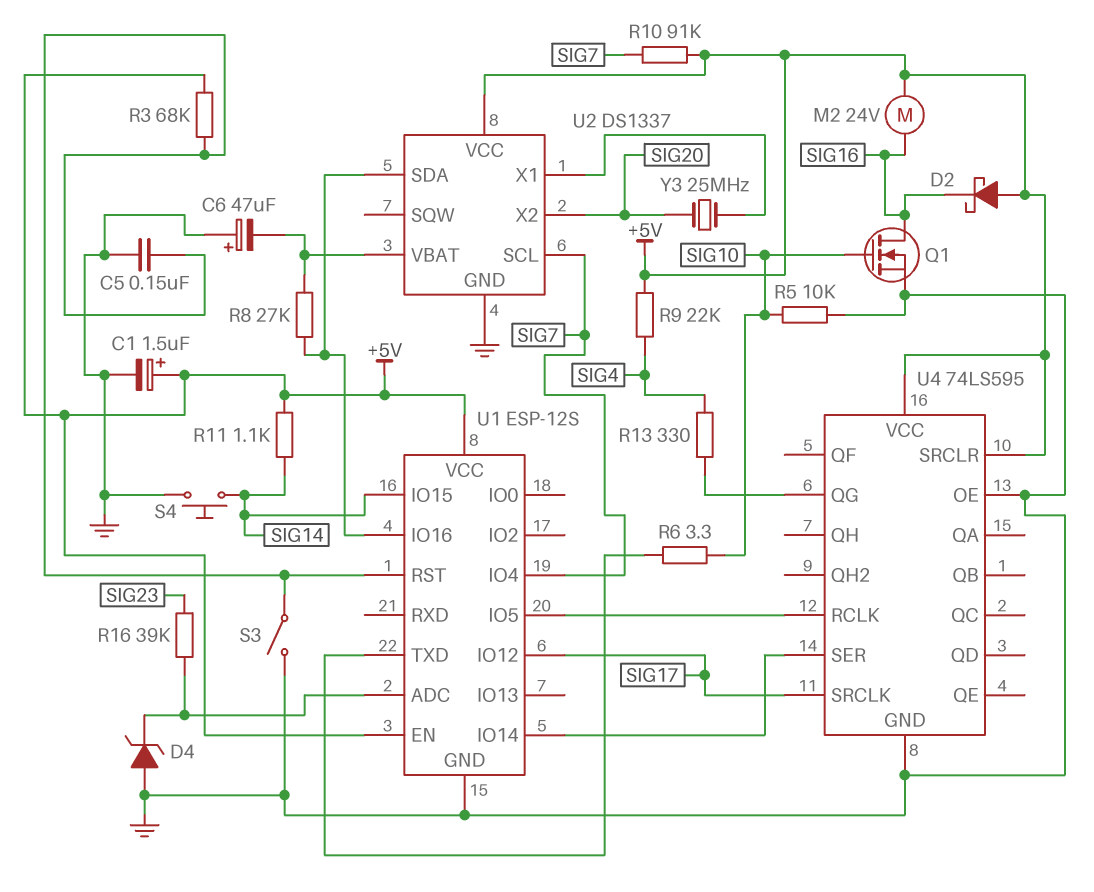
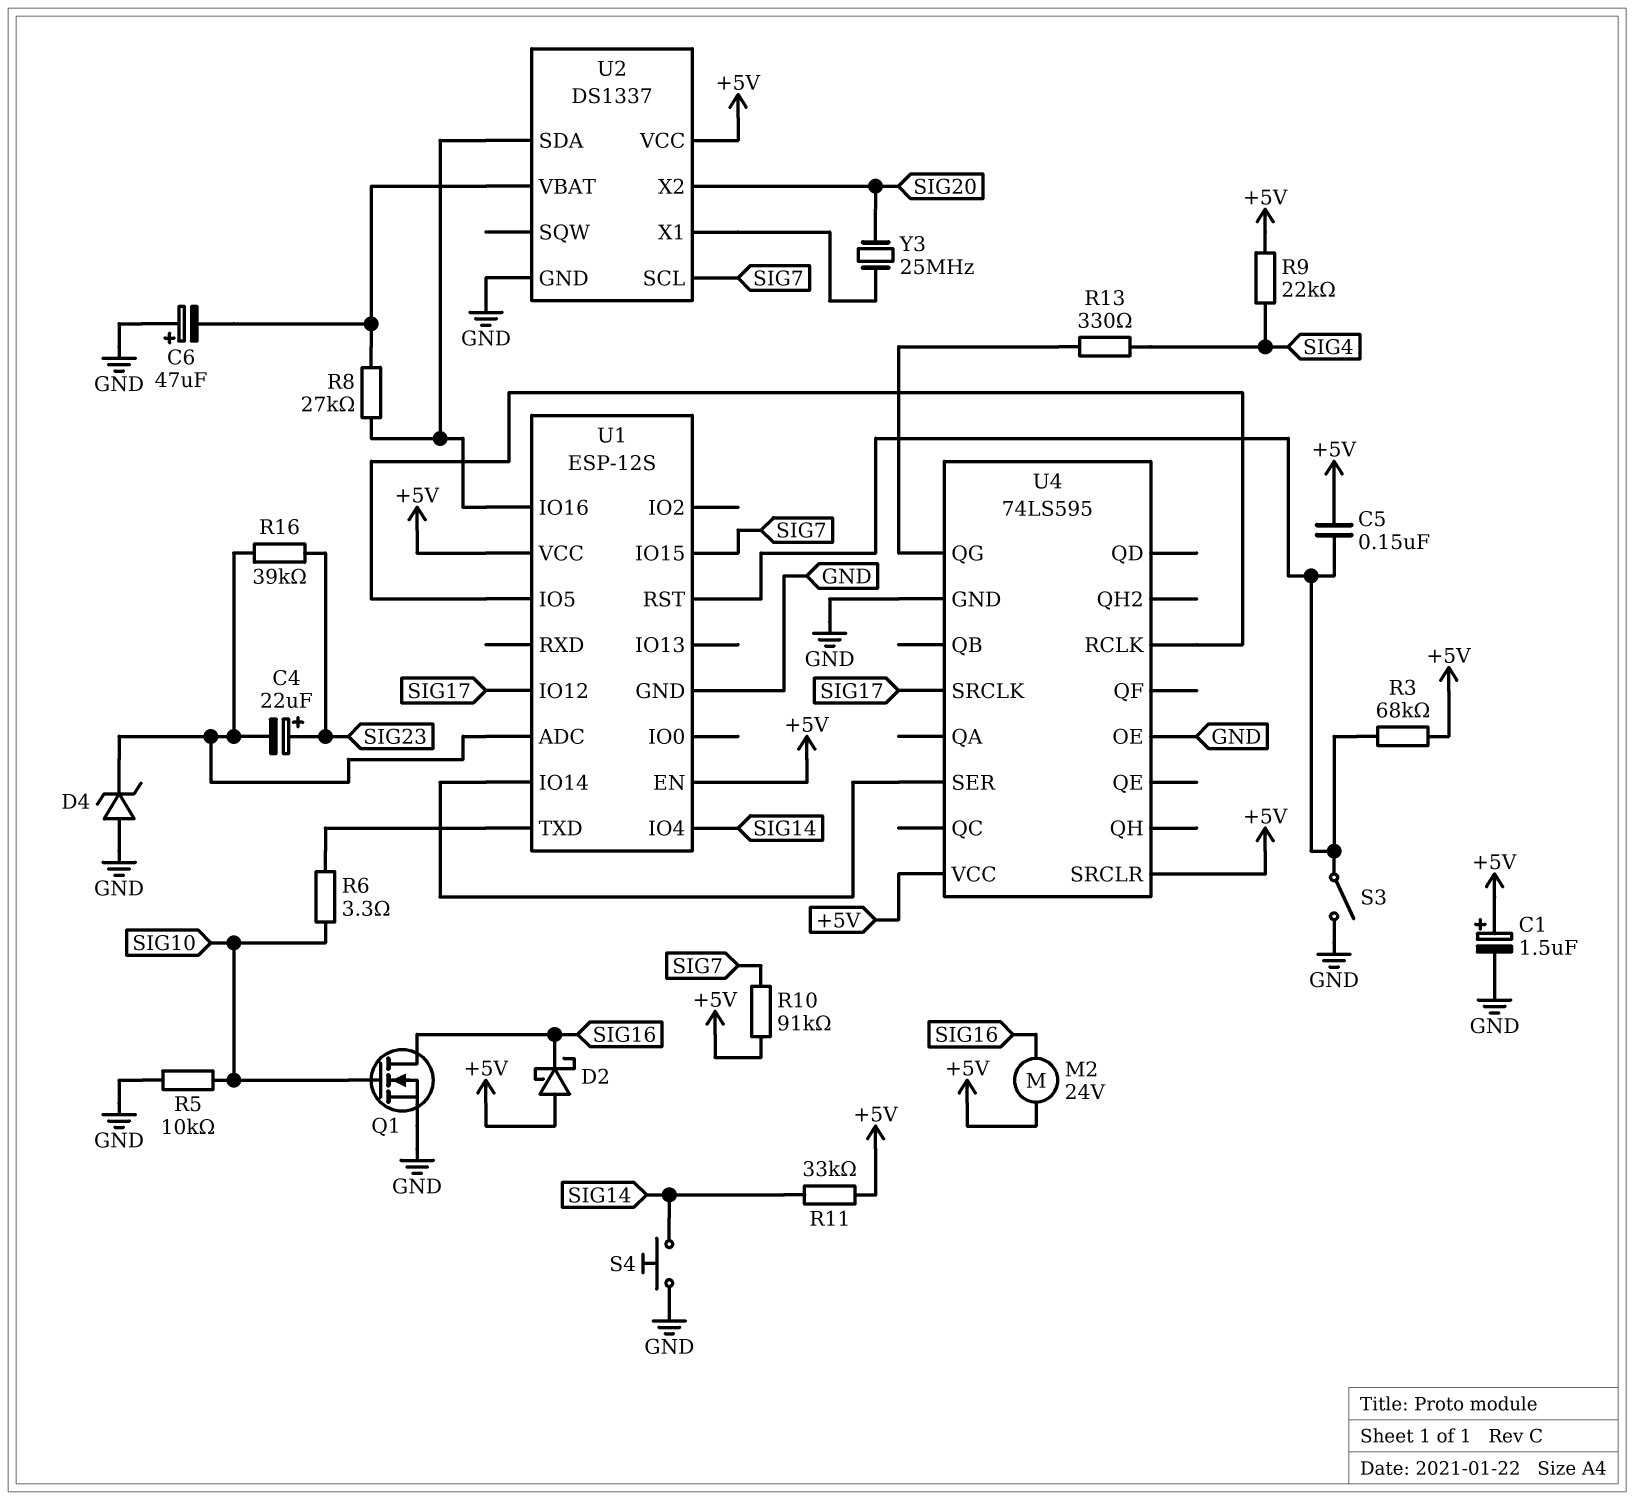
C4: none -> 22uF (plus SIG23, minus U1/ADC)
C5: 150nF (GND, U1/RST) -> 150nF (+5V, U1/RST)
R11: 1.1k (+5V, SIG14) -> 33k (+5V, SIG14)
U1 pin IO4: SIG7 -> SIG14
U1 pin IO15: SIG14 -> SIG7

